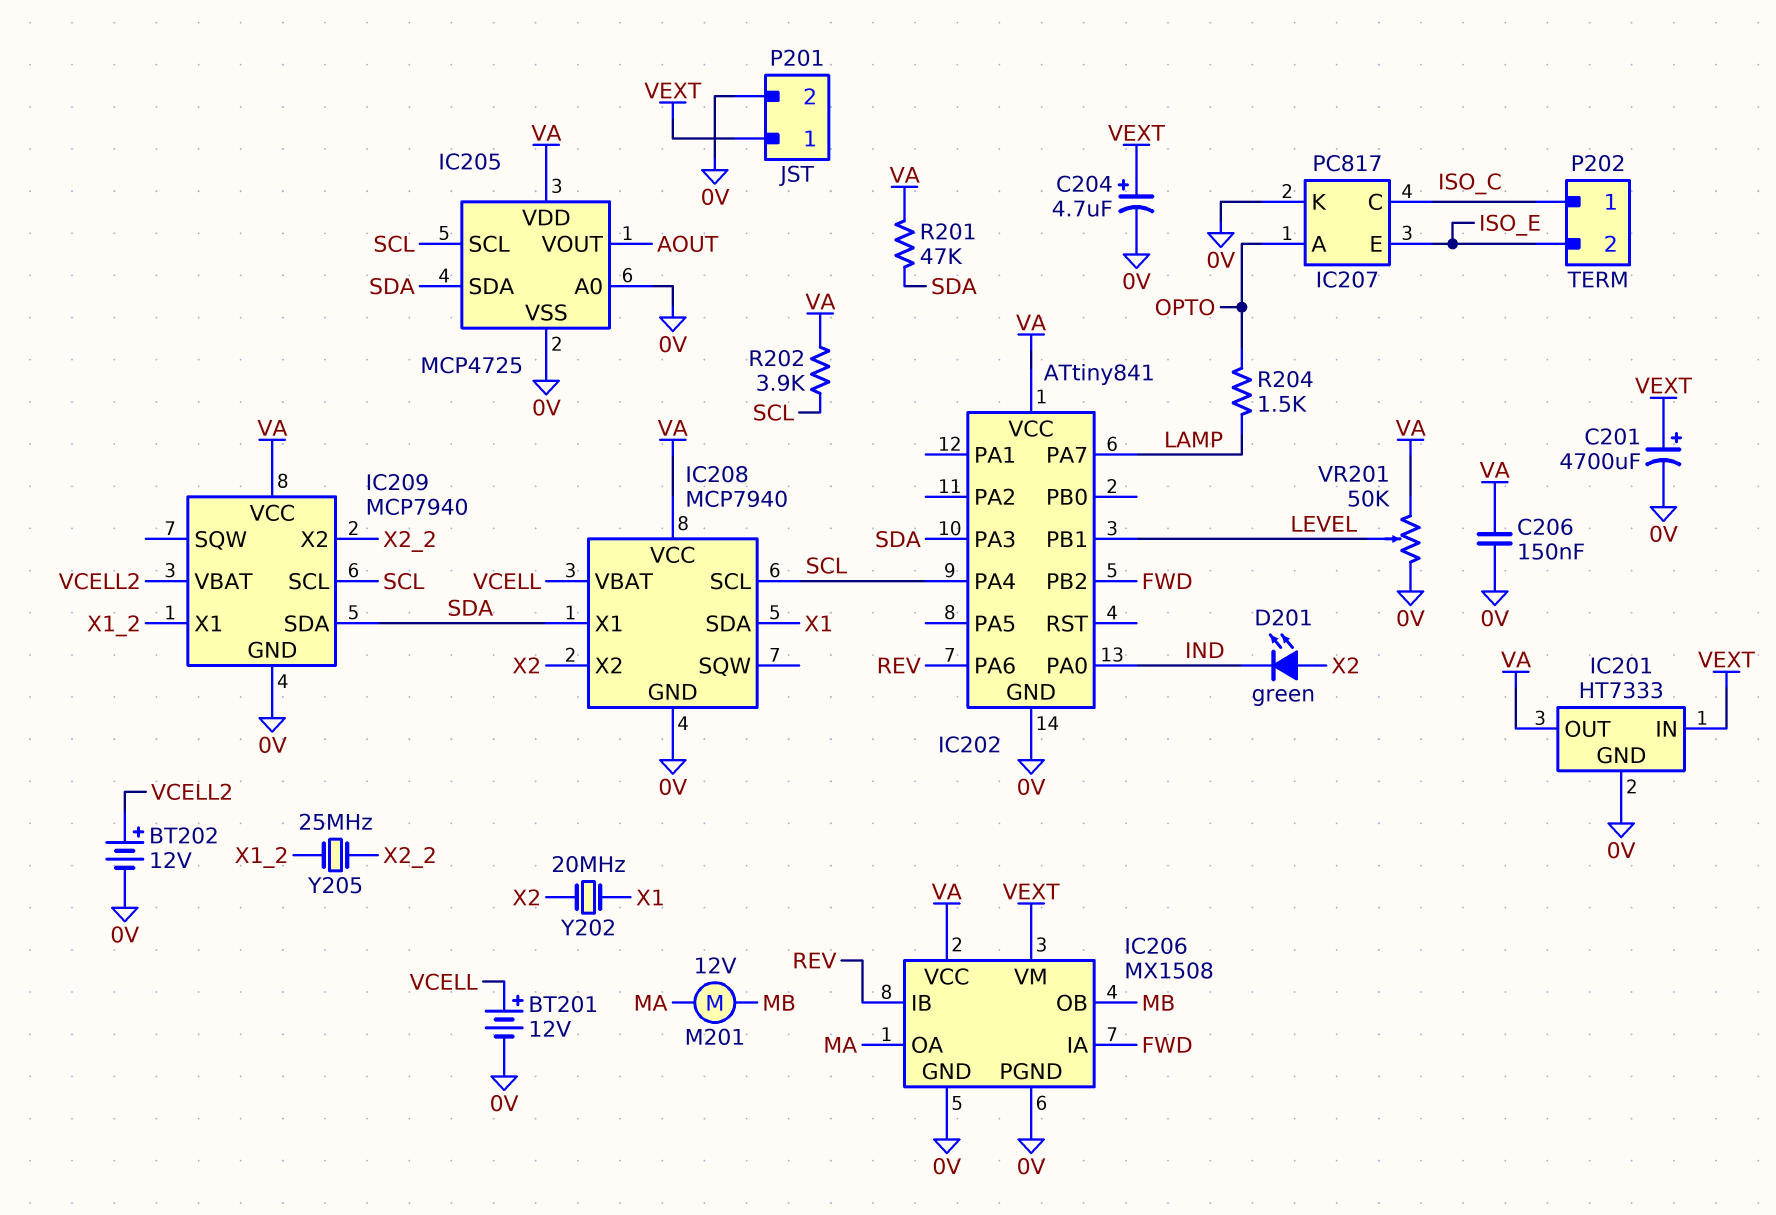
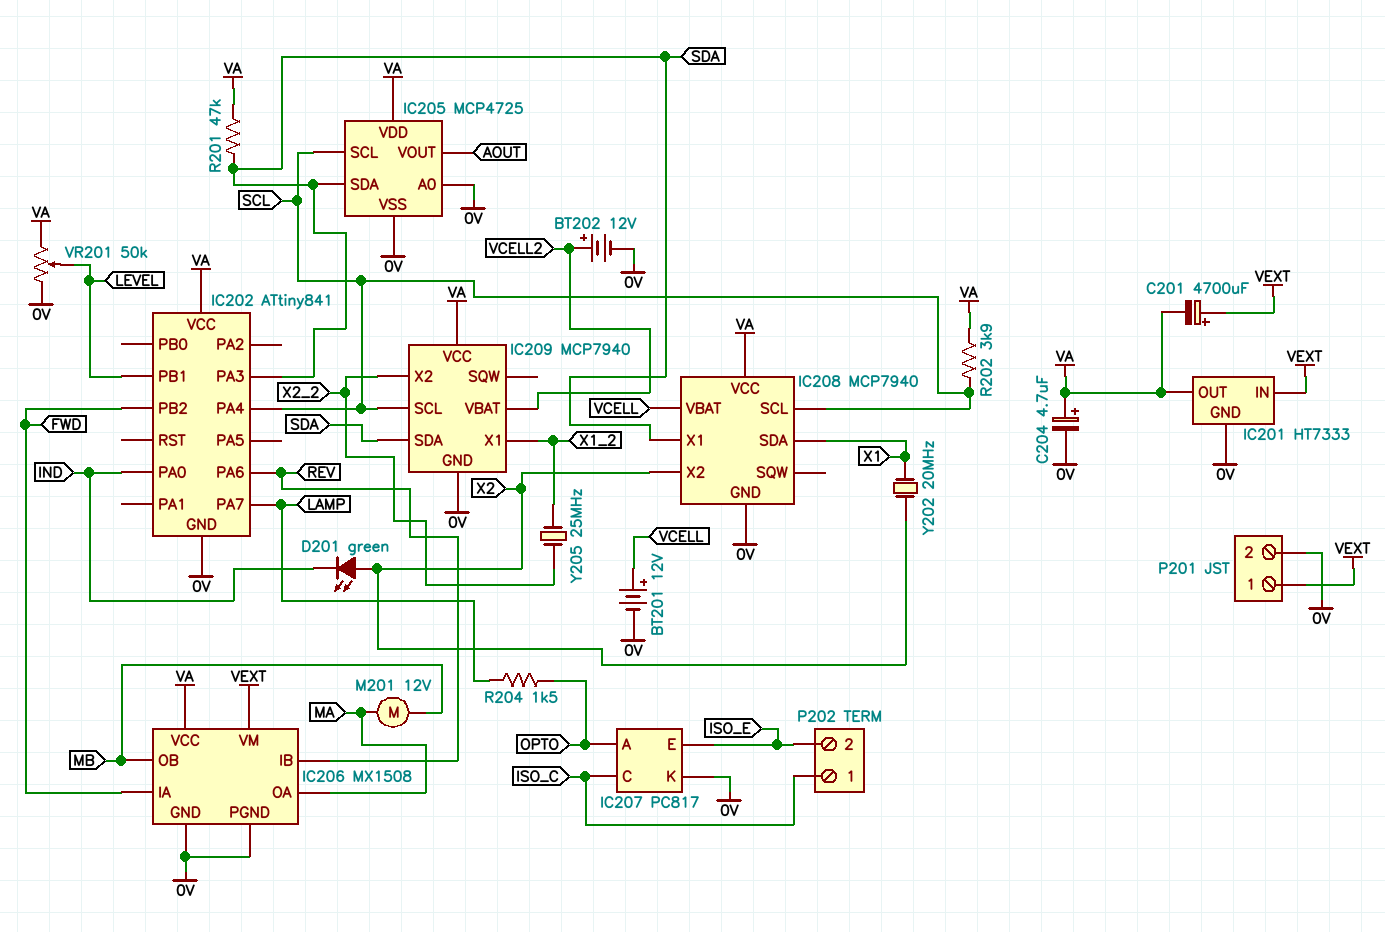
C201: 4700uF (plus VEXT, minus 0V) -> 4700uF (plus VEXT, minus VA)
C204: 4.7uF (plus VEXT, minus 0V) -> 4.7uF (plus VA, minus 0V)
C206: 150nF (0V, VA) -> none

